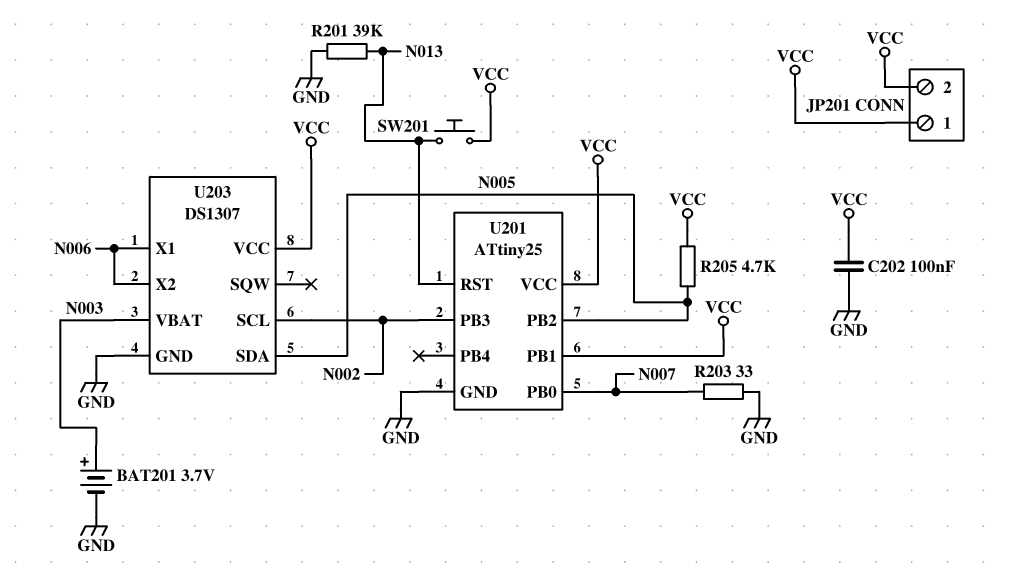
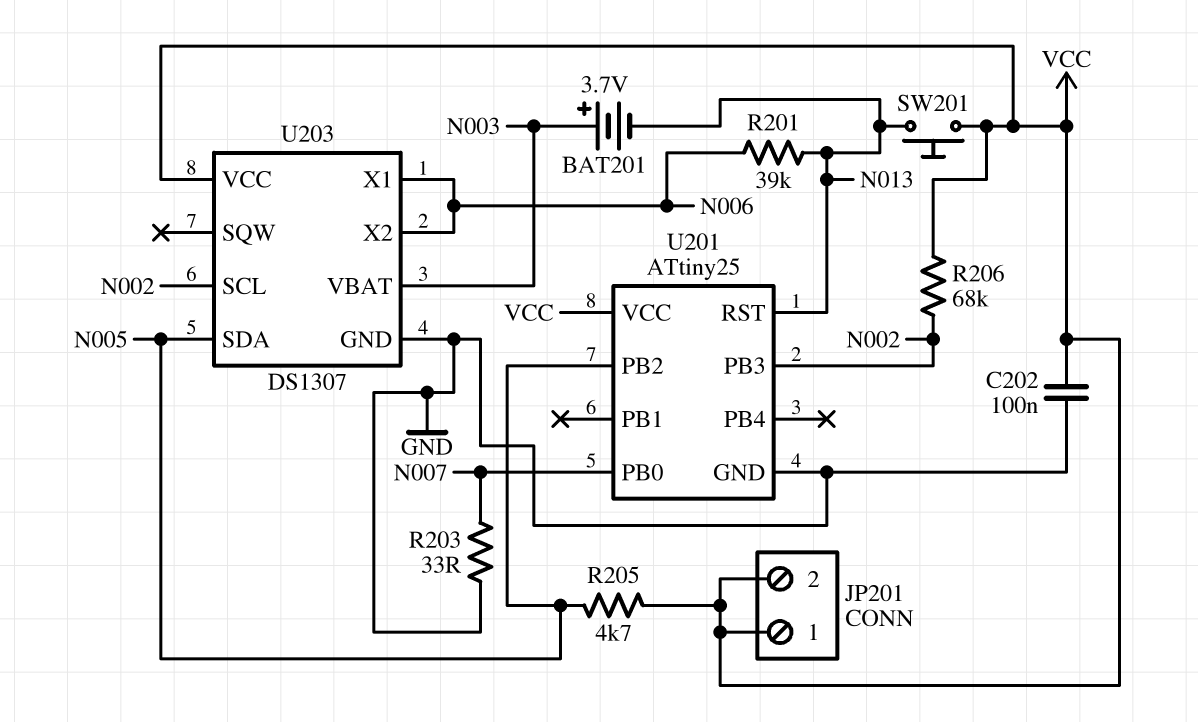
BAT201: 3.7V (plus N003, minus GND) -> 3.7V (plus N003, minus N013)
R201: 39k (GND, N013) -> 39k (N006, N013)
R206: none -> 68k (N002, VCC)
U201 pin PB1: VCC -> none

